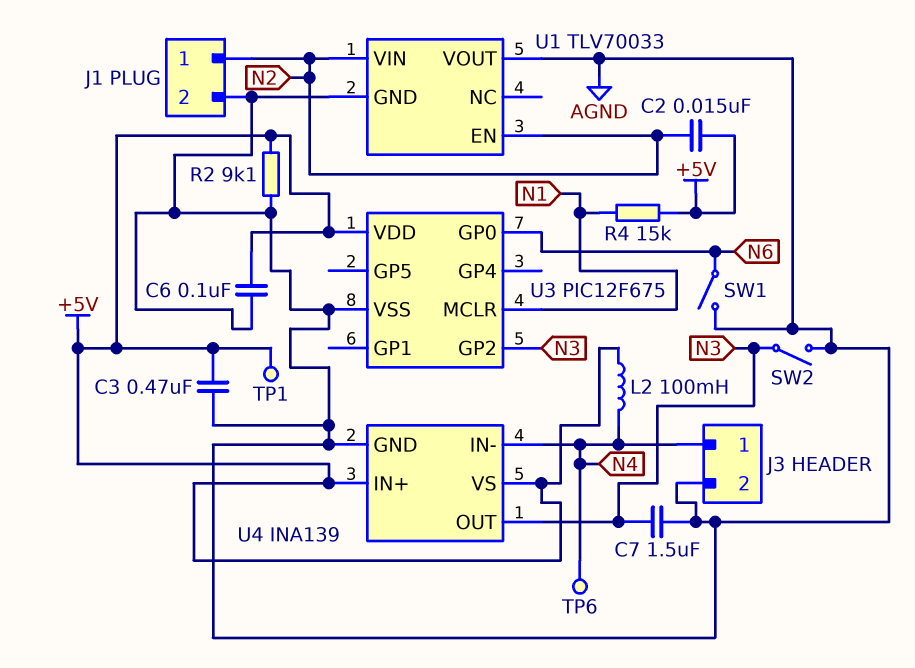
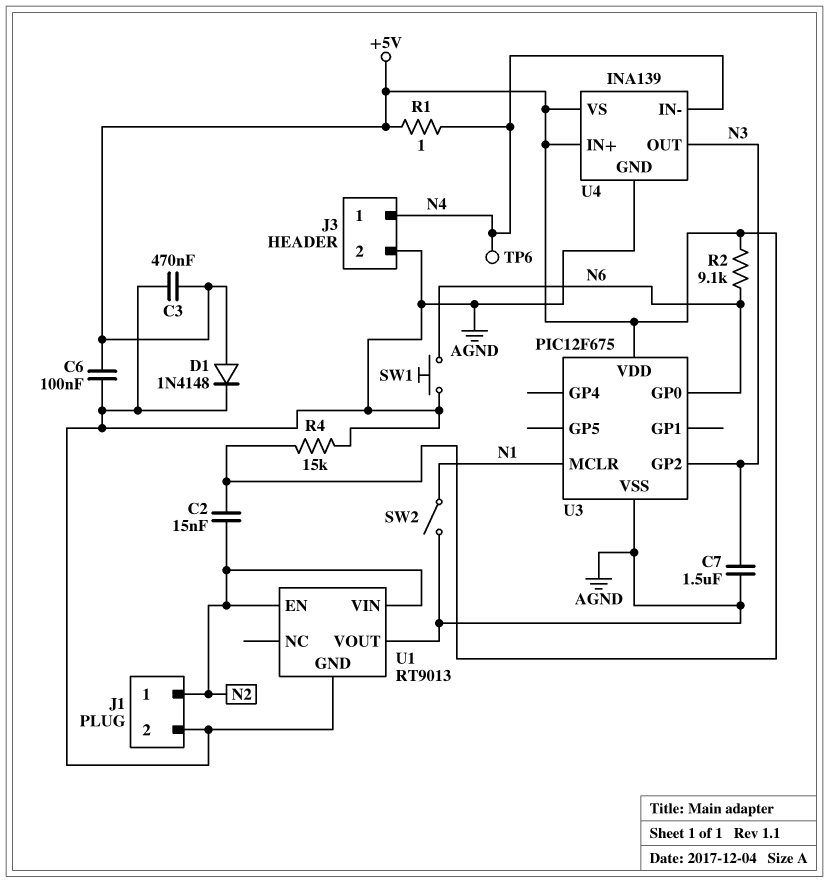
D1: none -> diode 1N4148 (A +5V, K AGND)
L2: 100mH (+5V, N4) -> none
R1: none -> 1 (+5V, N4)
R2: 9.1k (+5V, AGND) -> 9.1k (+5V, N6)
R4: 15k (+5V, N1) -> 15k (+5V, AGND)
SW1: switch (AGND, N6) -> button (AGND, N6)
SW2: switch (AGND, N3) -> switch (AGND, N1)
TP1: test point (+5V) -> none
U1: TLV70033 -> RT9013

